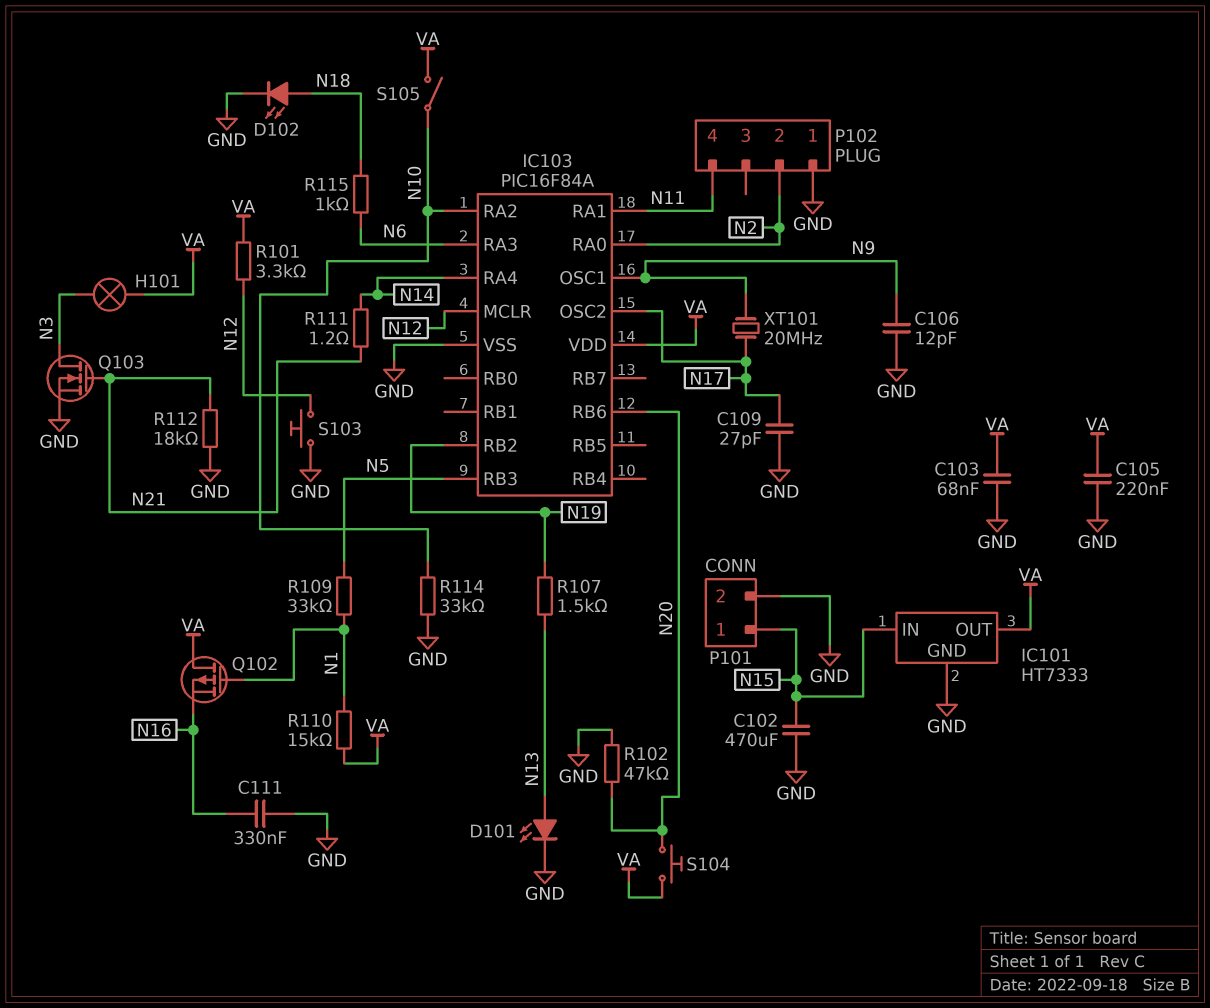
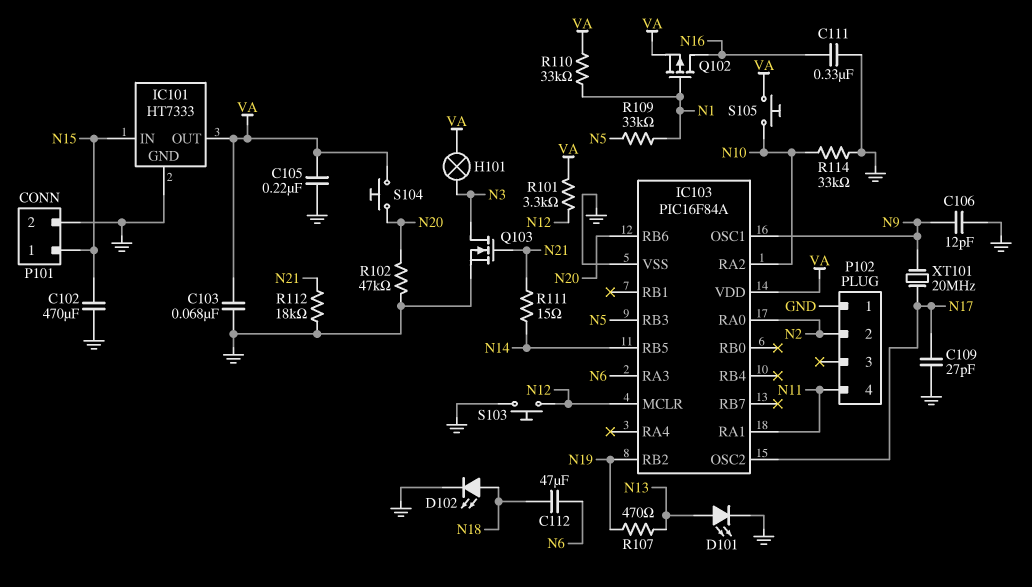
C112: none -> 47uF (N6, N18)
IC103 pin RA4: N14 -> none
IC103 pin RB5: none -> N14
Q102: PMOS (G N1, D VA, S N16) -> PMOS (G N1, D N16, S VA)
R107: 1.5k (N13, N19) -> 470 (N13, N19)
R110: 15k (N1, VA) -> 33k (N1, VA)
R111: 1.2 (N14, N21) -> 15 (N14, N21)
R115: 1k (N6, N18) -> none
S105: switch (N10, VA) -> button (N10, VA)

